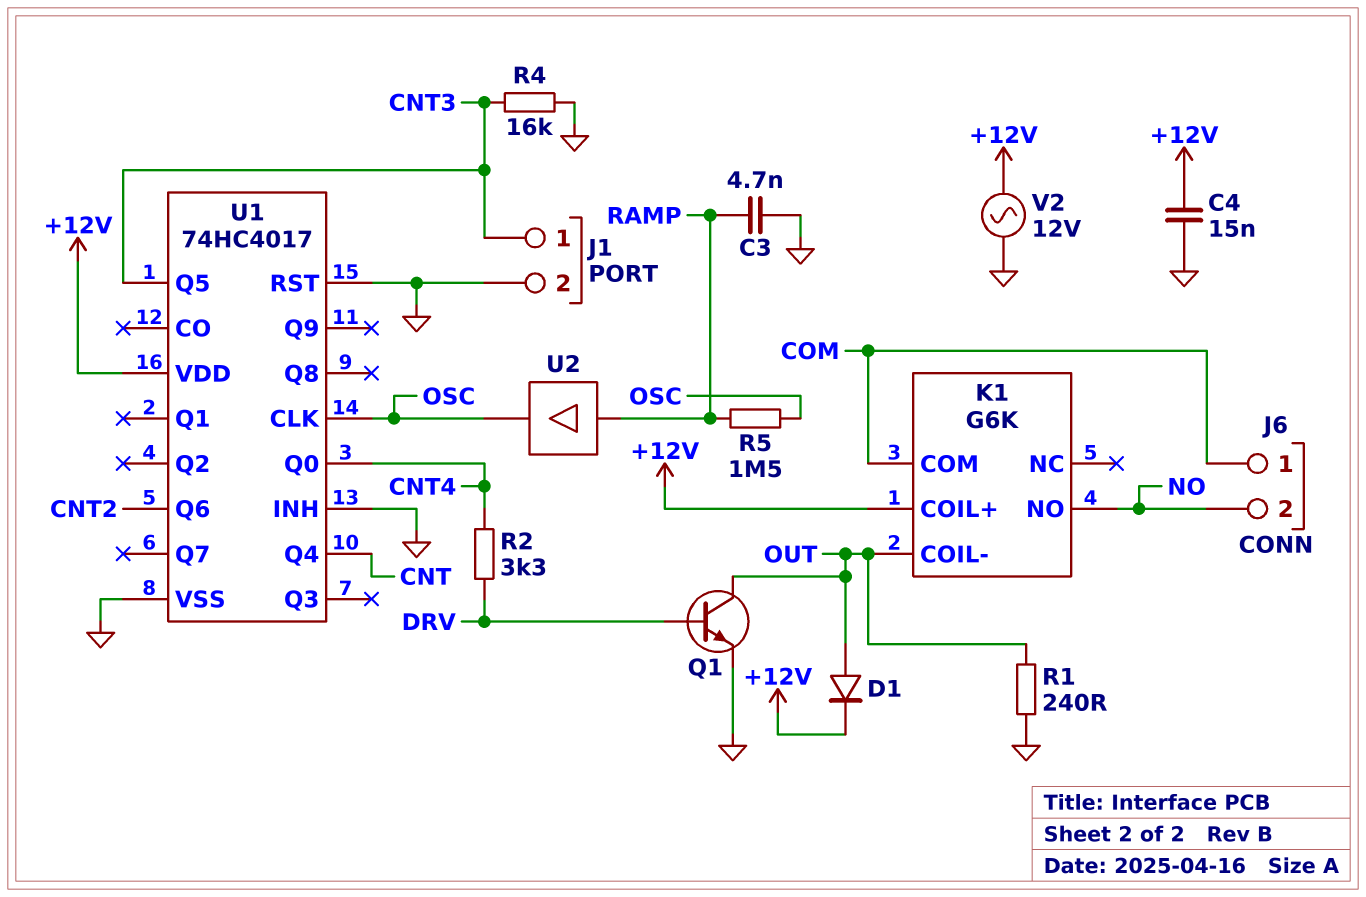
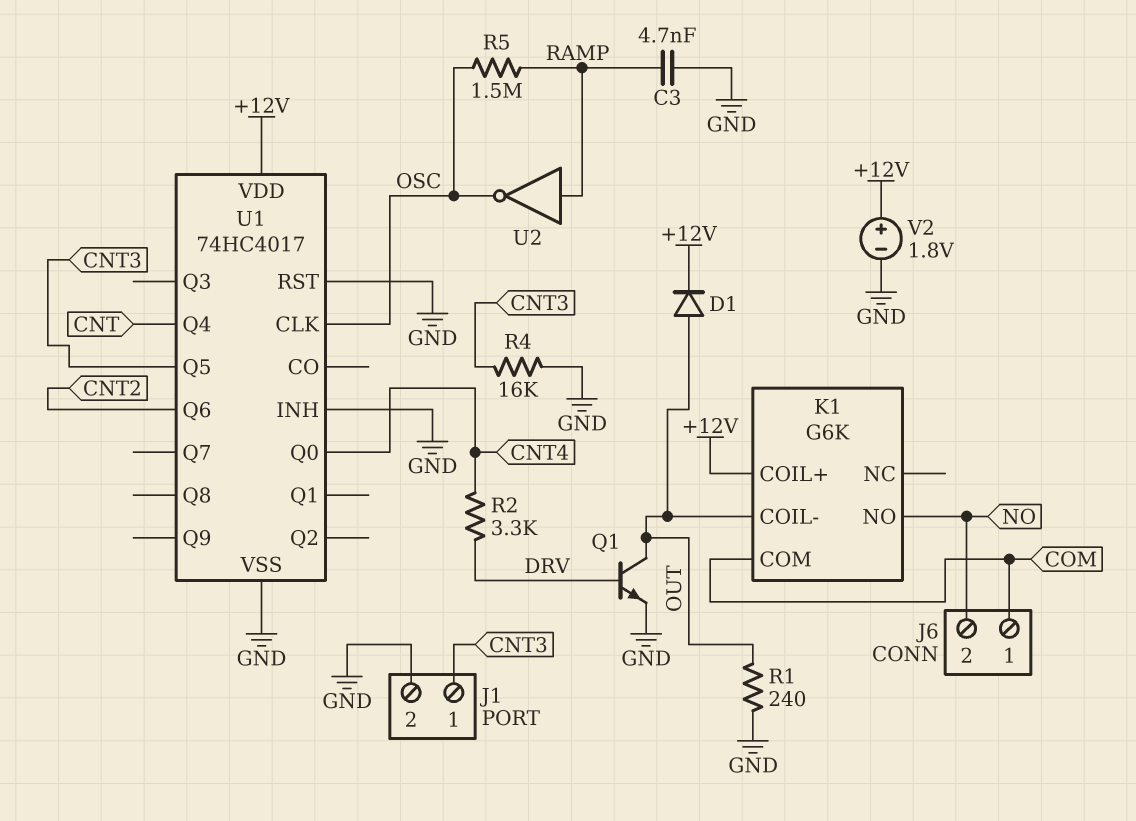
C4: 15nF (+12V, GND) -> none
U2: buffer (in RAMP, out OSC) -> NOT (in RAMP, out OSC)
V2: AC 12V (+12V, GND) -> 1.8V (plus +12V, minus GND)

